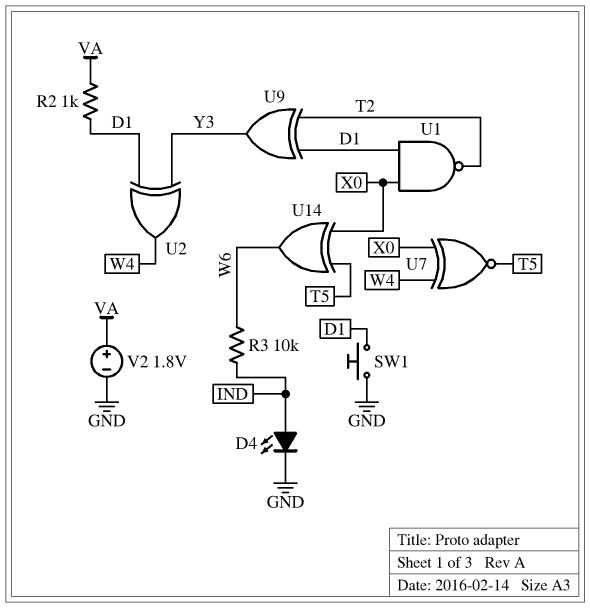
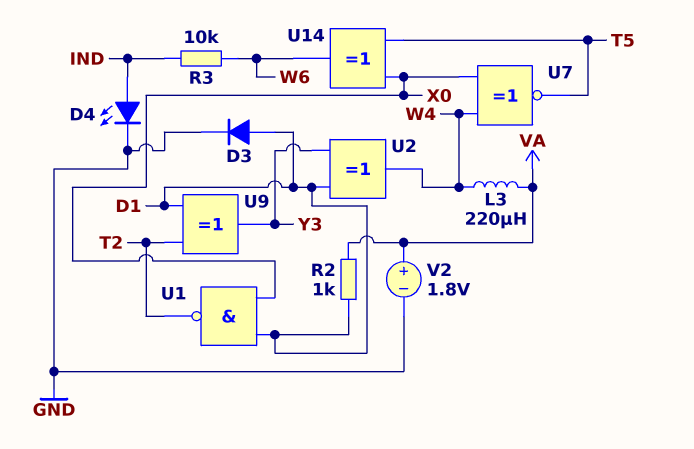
D3: none -> diode (A D1, K GND)
L3: none -> 220uH (VA, W4)
SW1: button (D1, GND) -> none

